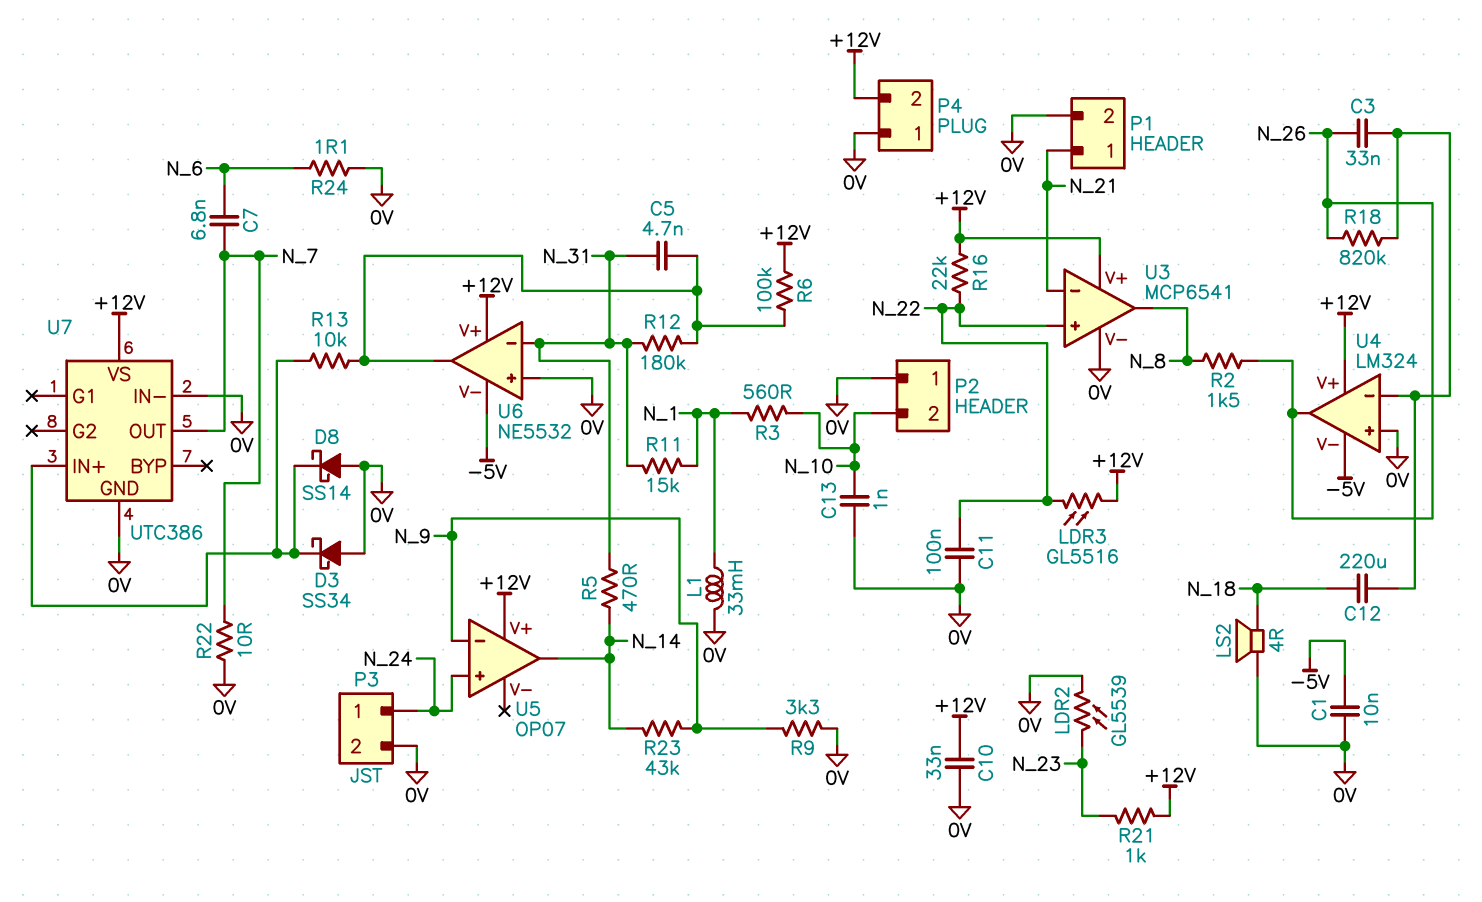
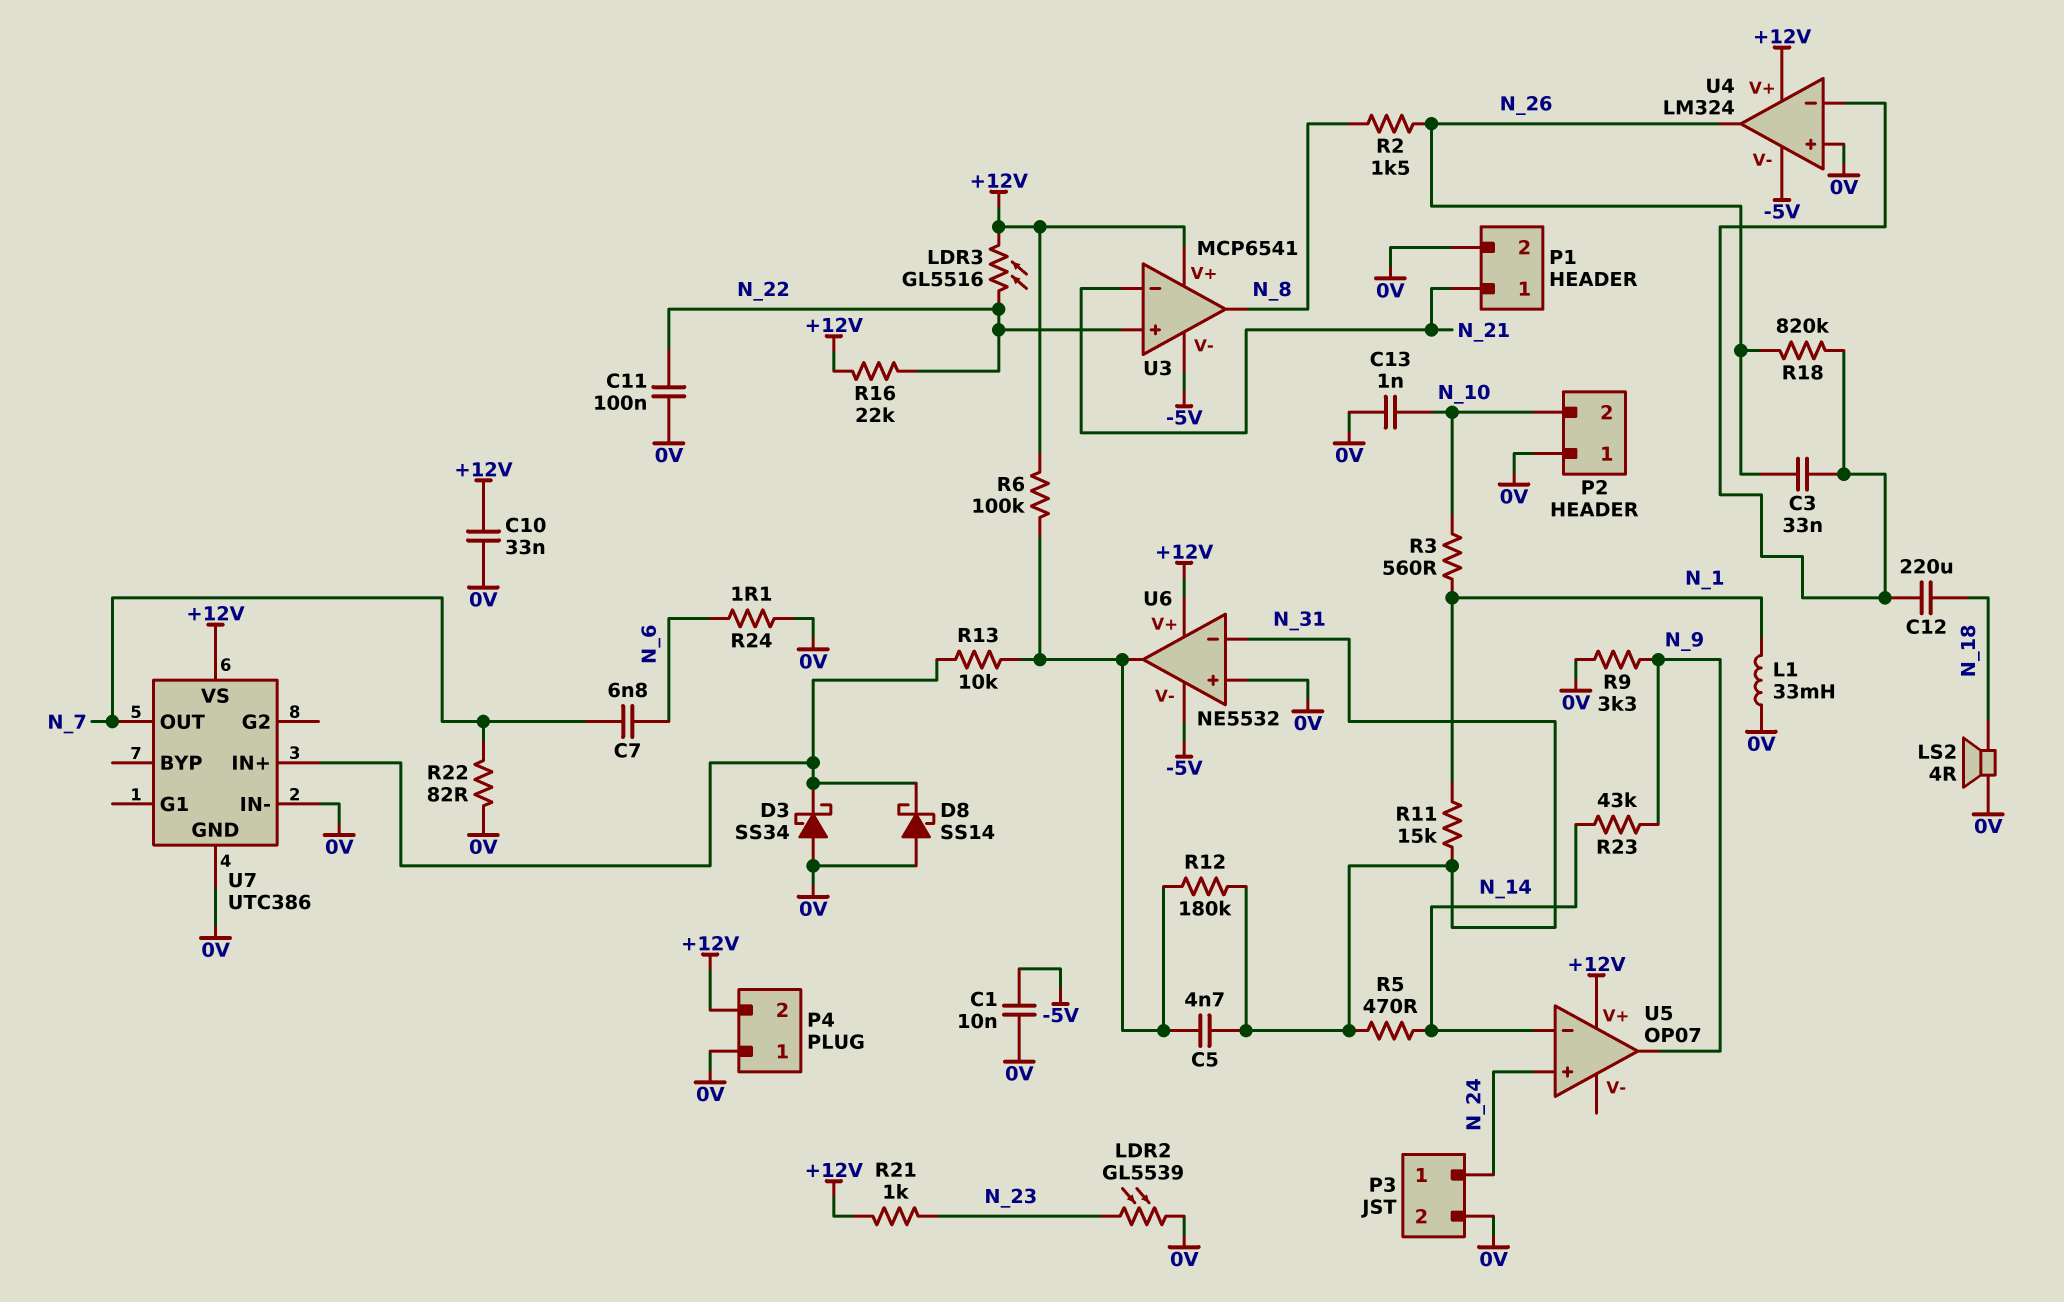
R22: 10 (0V, N_7) -> 82 (0V, N_7)
U3 pin V-: 0V -> -5V
U5 pin in-: N_9 -> N_14
U5 pin out: N_14 -> N_9

